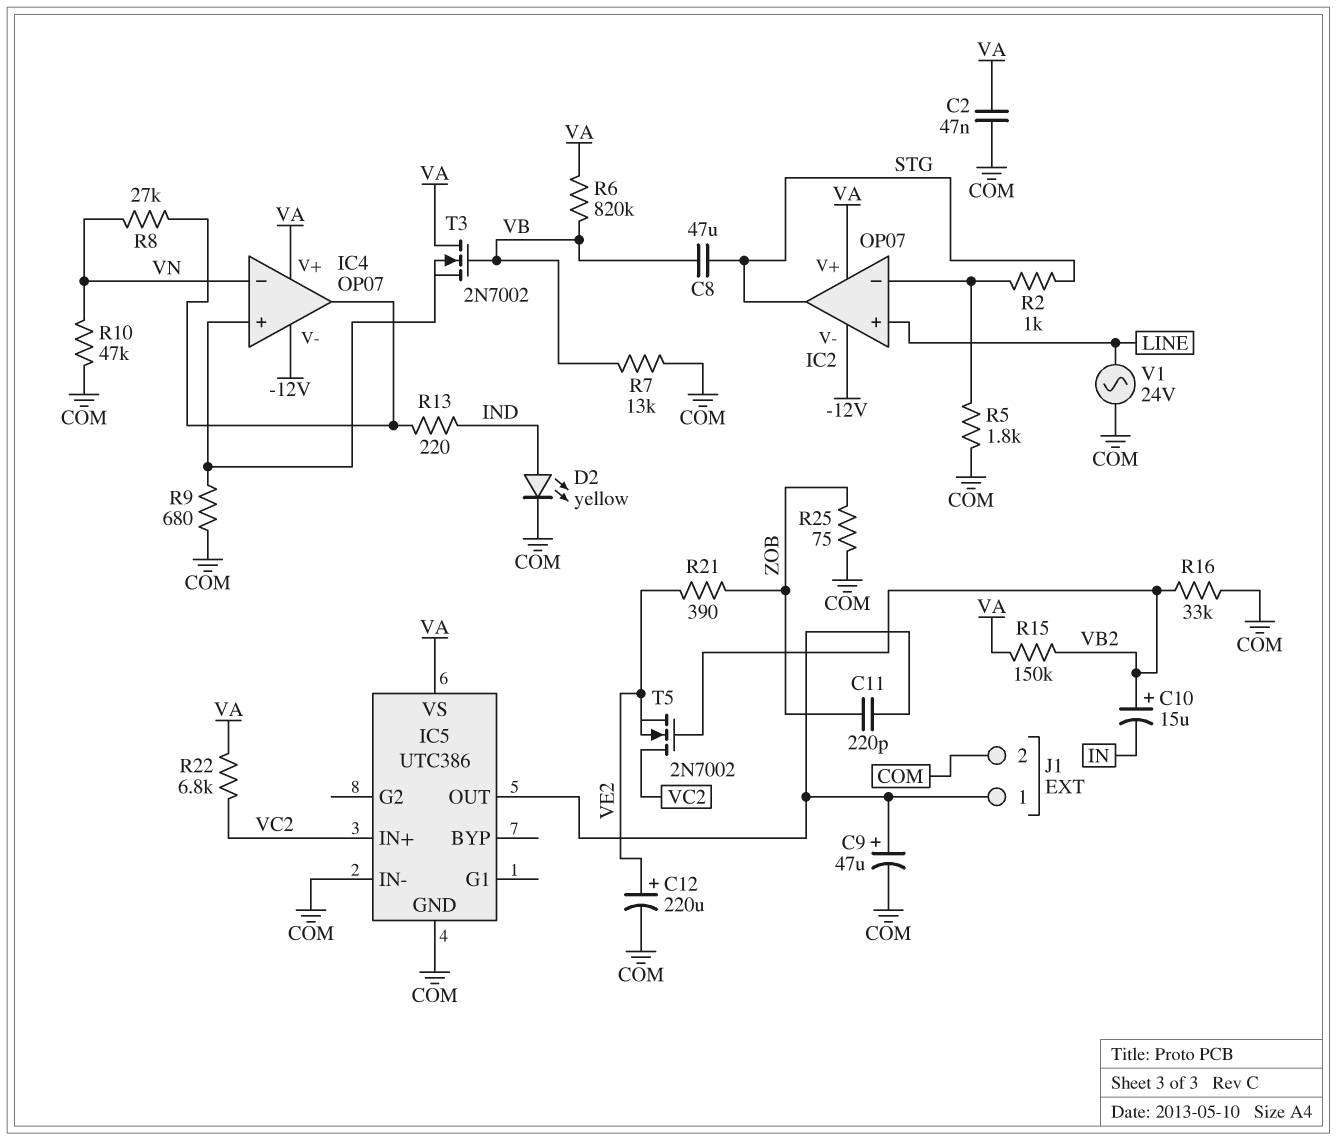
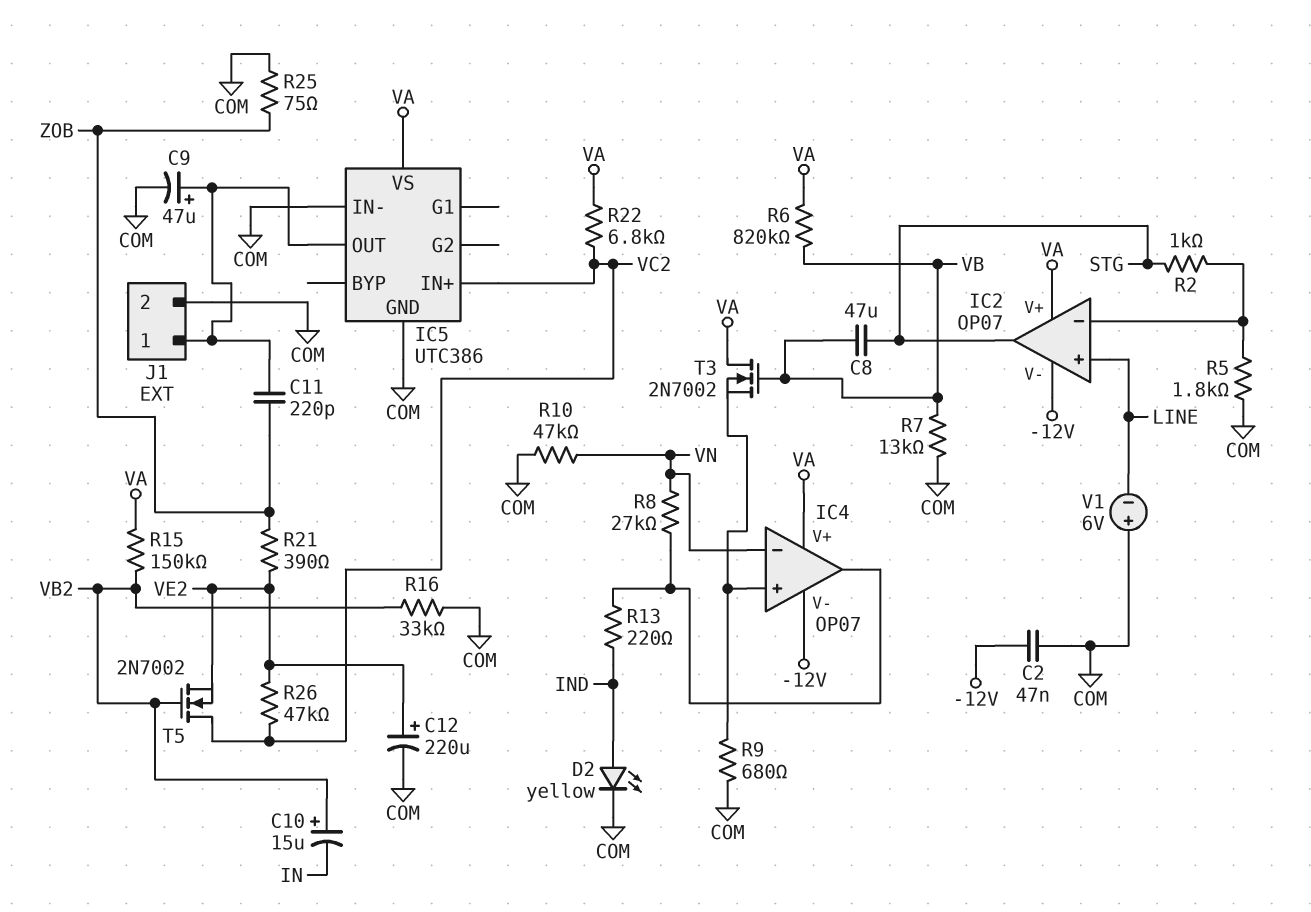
C2: 47nF (COM, VA) -> 47nF (-12V, COM)
R26: none -> 47k (VC2, VE2)
V1: AC 24V (COM, LINE) -> 6V (plus COM, minus LINE)

